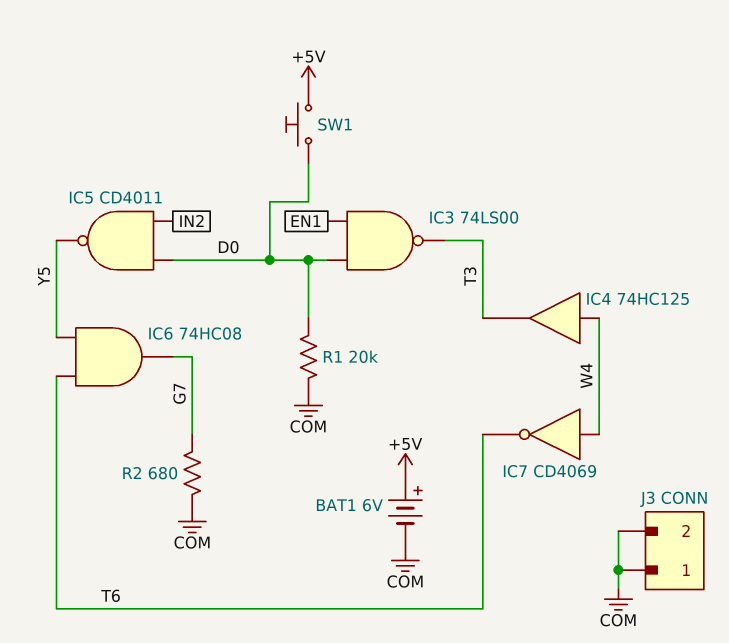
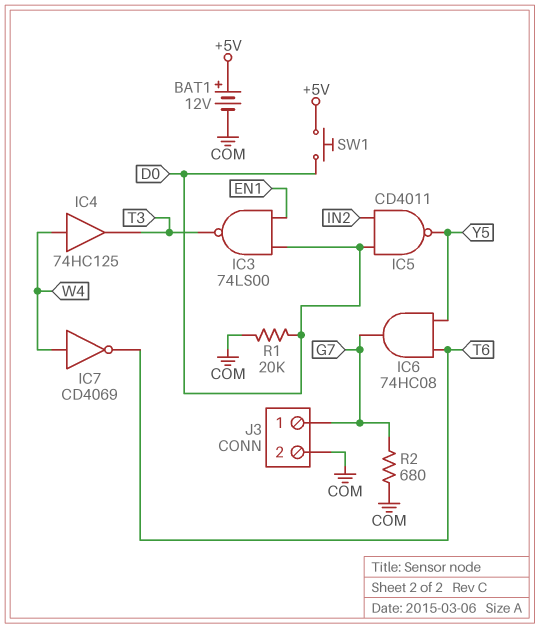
BAT1: 6V (plus +5V, minus COM) -> 12V (plus +5V, minus COM)
J3 pin 1: COM -> G7

